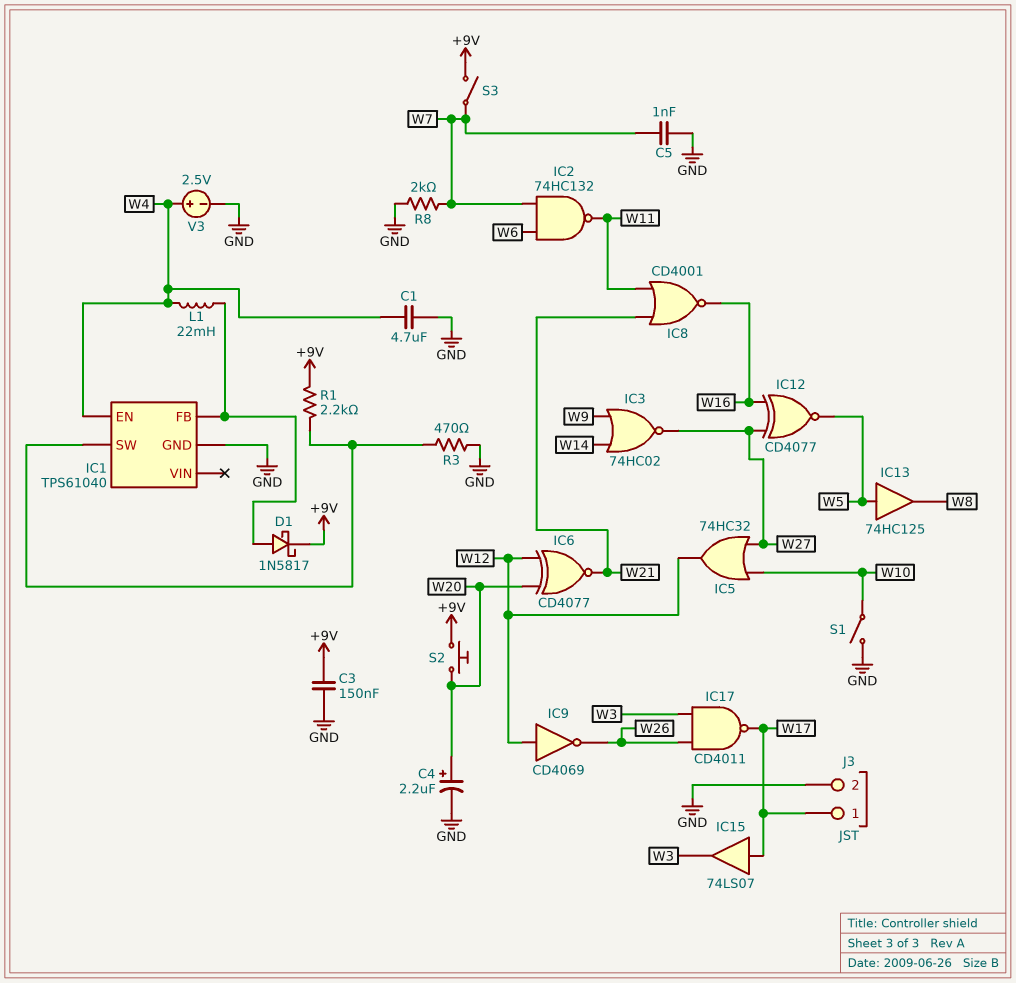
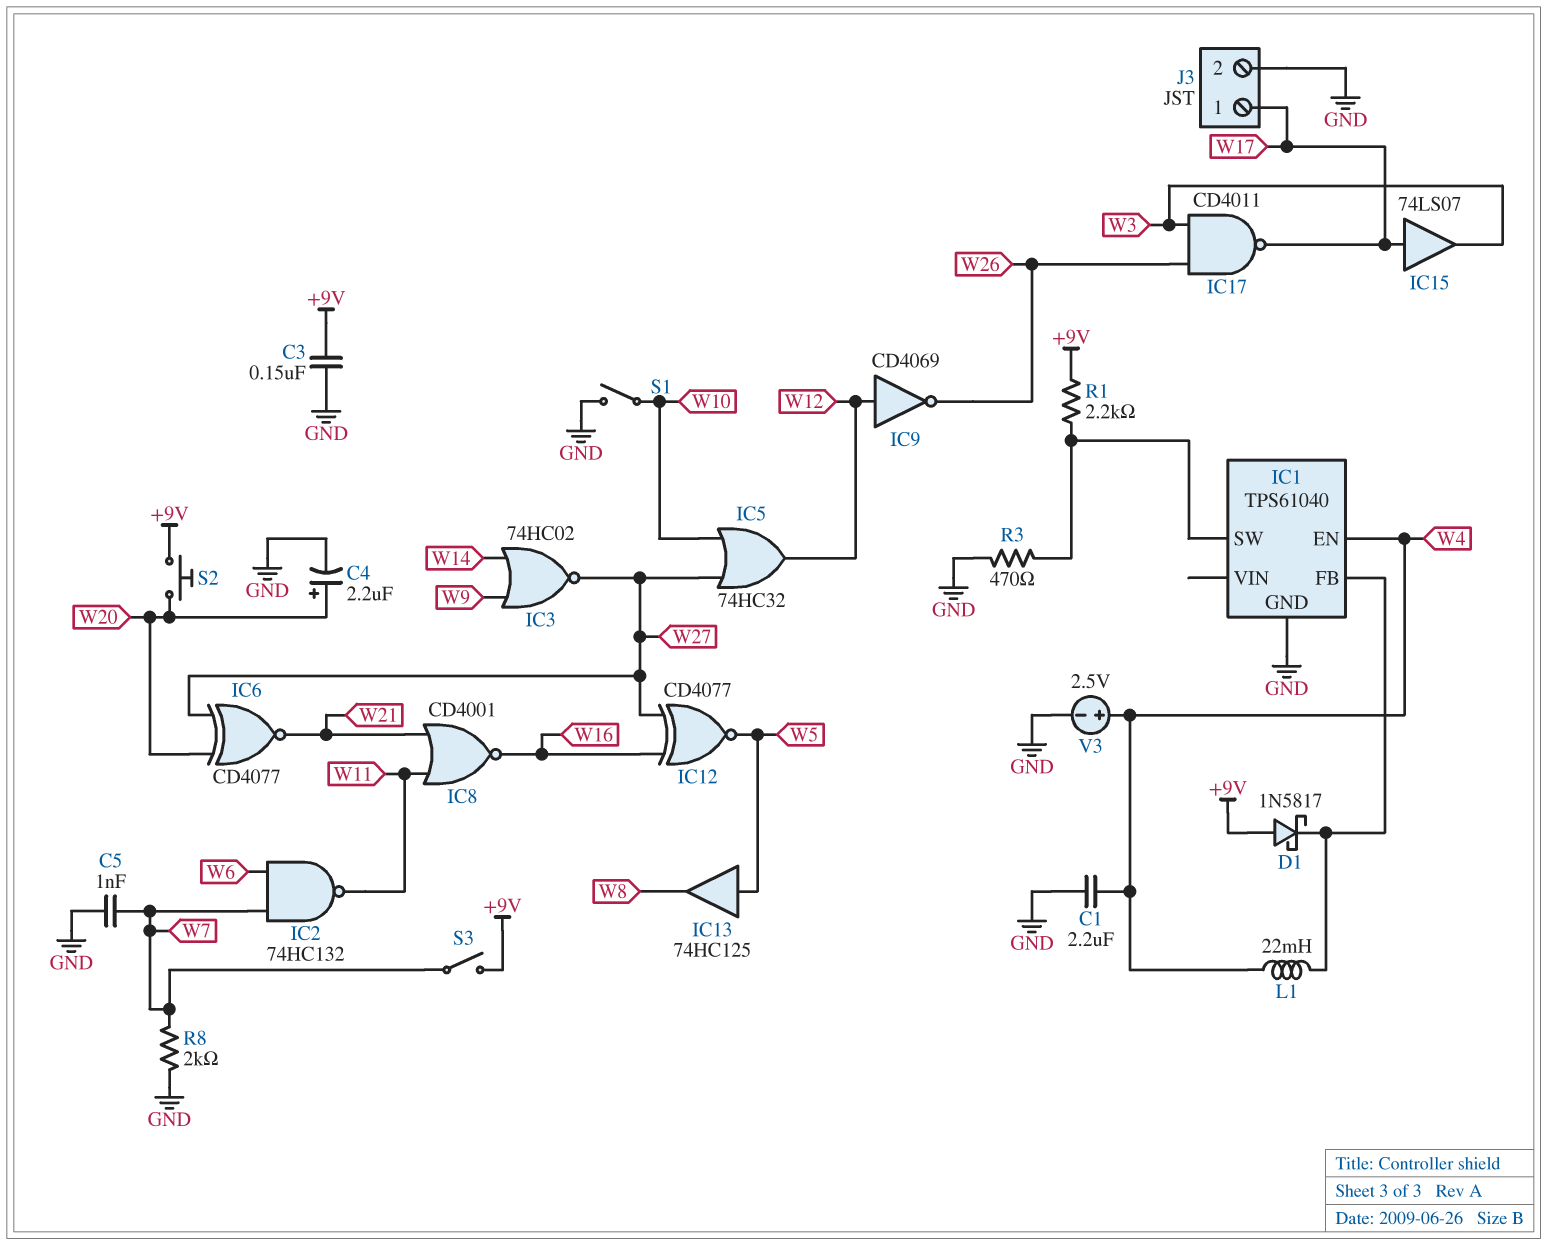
C1: 4.7uF (GND, W4) -> 2.2uF (GND, W4)
D1: schottky 1N5817 (A IC1/FB, K +9V) -> schottky 1N5817 (A +9V, K IC1/FB)
IC6: XNOR CD4077 (in W12, in W20, out W21) -> XNOR CD4077 (in W20, in W27, out W21)

